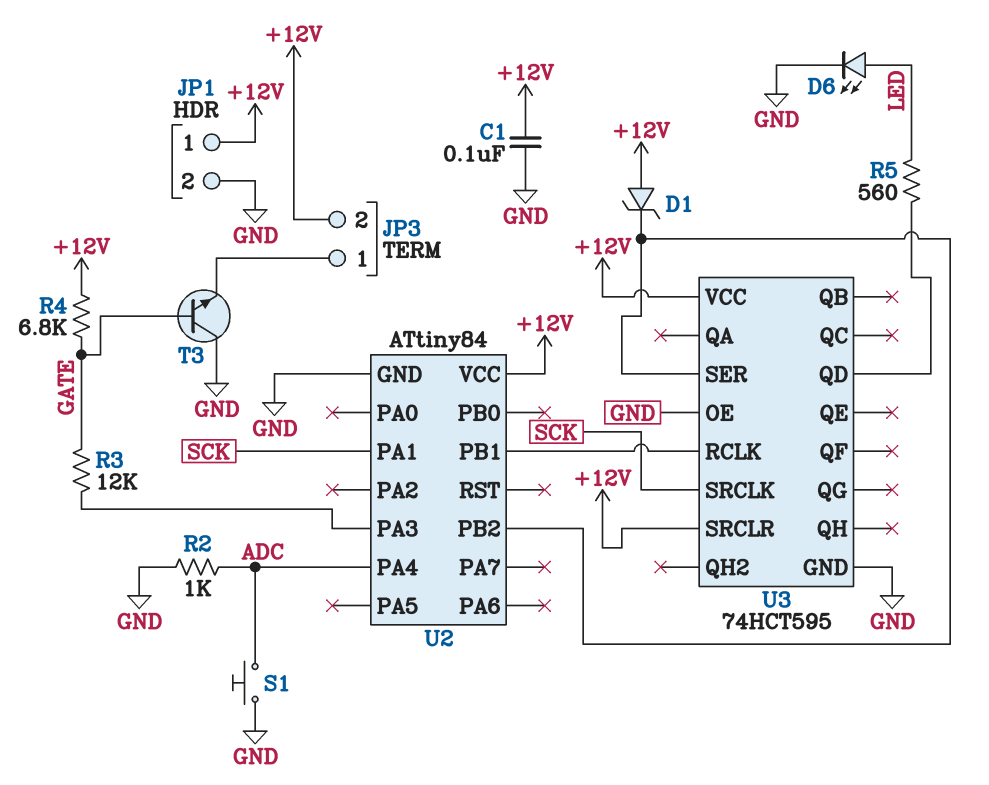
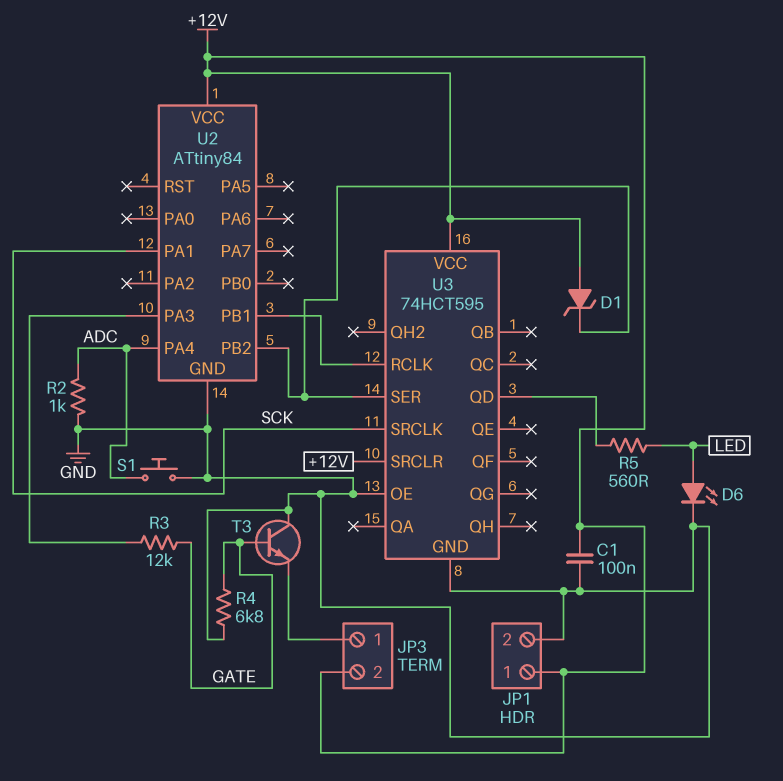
R4: 6.8k (+12V, GATE) -> 6.8k (GATE, GND)

